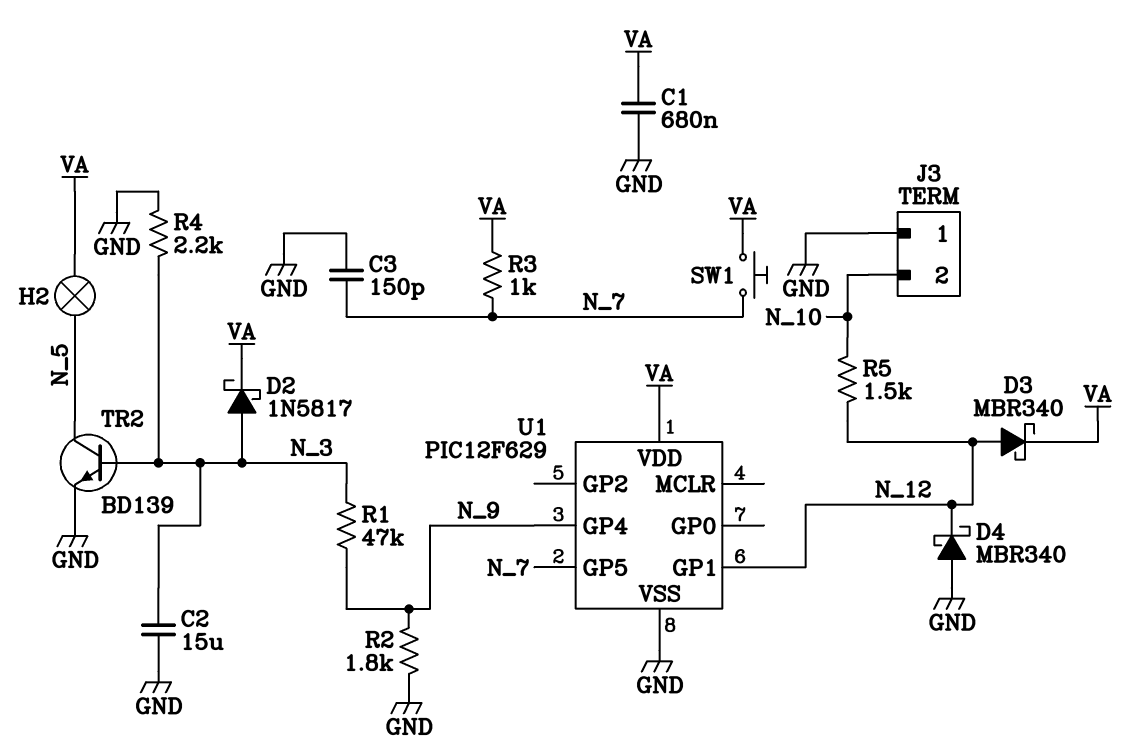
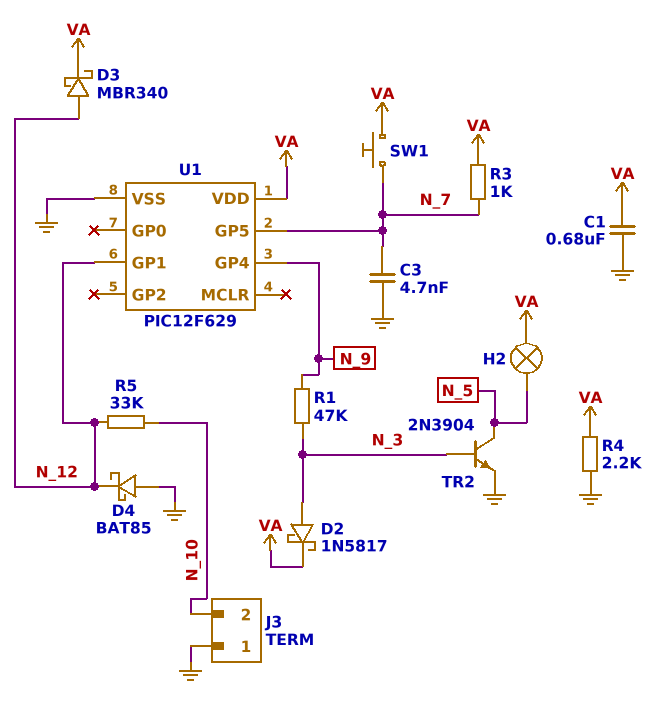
C2: 15uF (GND, N_3) -> none
C3: 150pF (GND, N_7) -> 4.7nF (GND, N_7)
D4: schottky MBR340 (A GND, K N_12) -> schottky BAT85 (A GND, K N_12)
R2: 1.8k (GND, N_9) -> none
R4: 2.2k (GND, N_3) -> 2.2k (GND, VA)
R5: 1.5k (N_10, N_12) -> 33k (N_10, N_12)
TR2: NPN BD139 (B N_3, C N_5, E GND) -> NPN 2N3904 (B N_3, C N_5, E GND)

